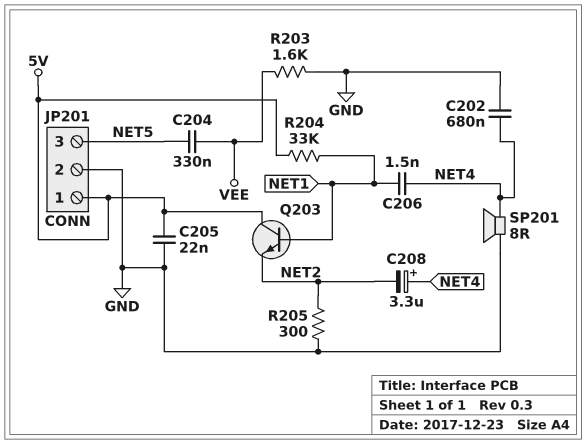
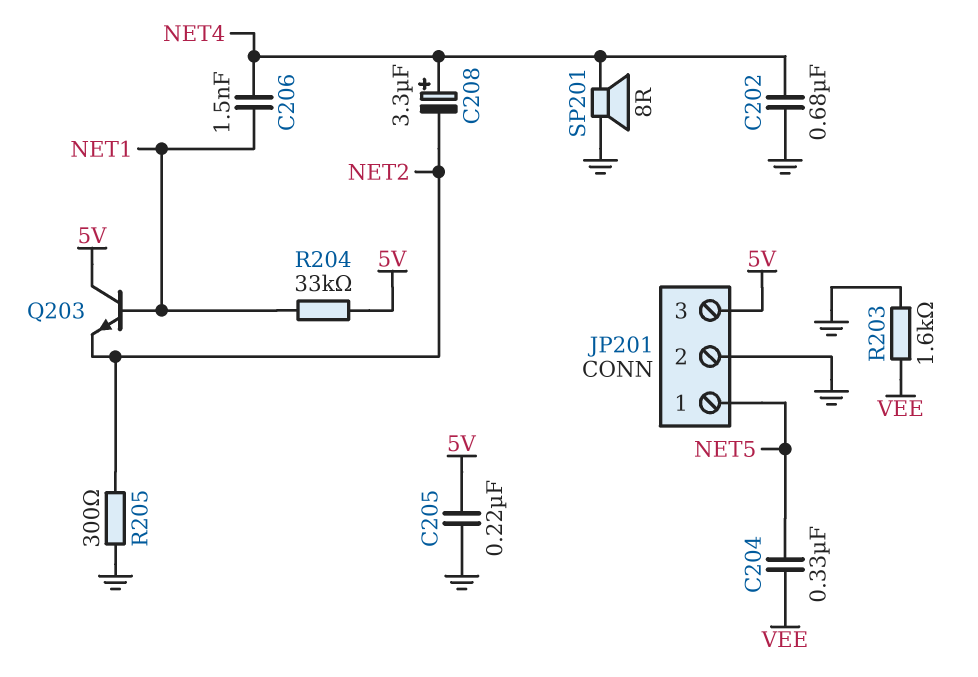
C205: 22nF (5V, GND) -> 220nF (5V, GND)
JP201 pin 1: 5V -> NET5
JP201 pin 3: NET5 -> 5V

